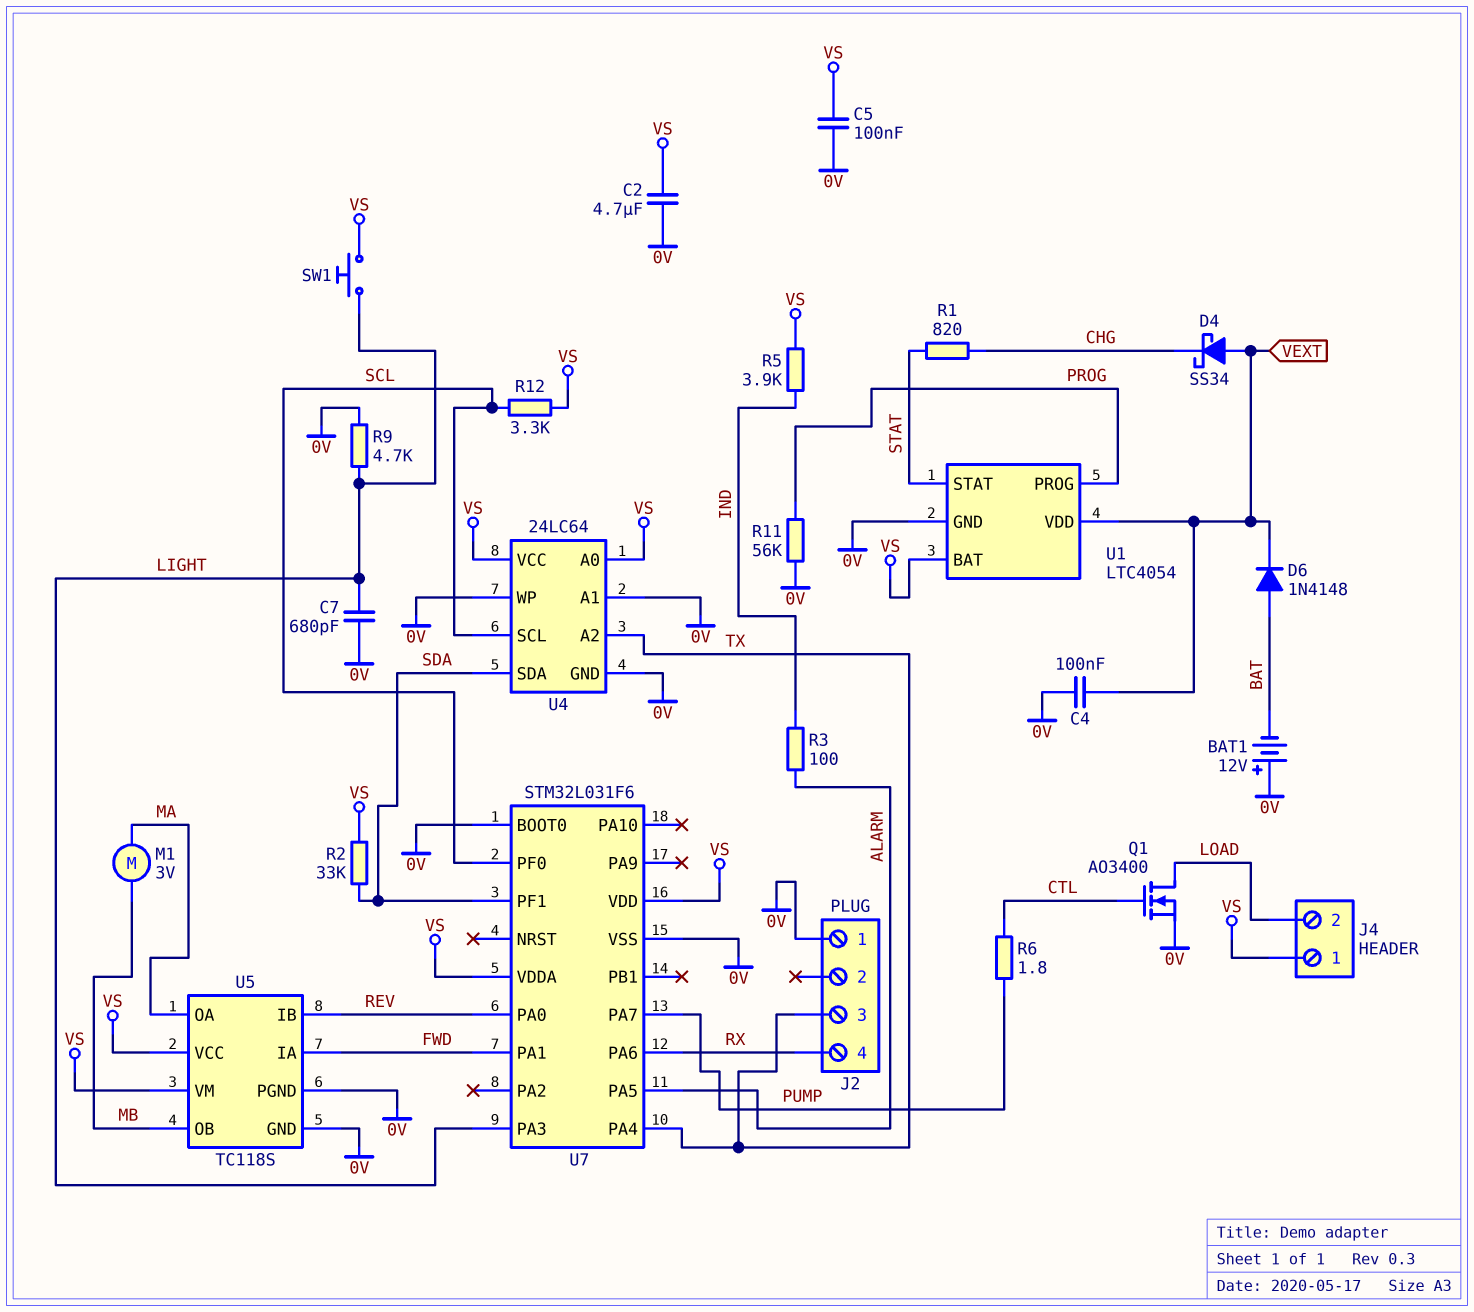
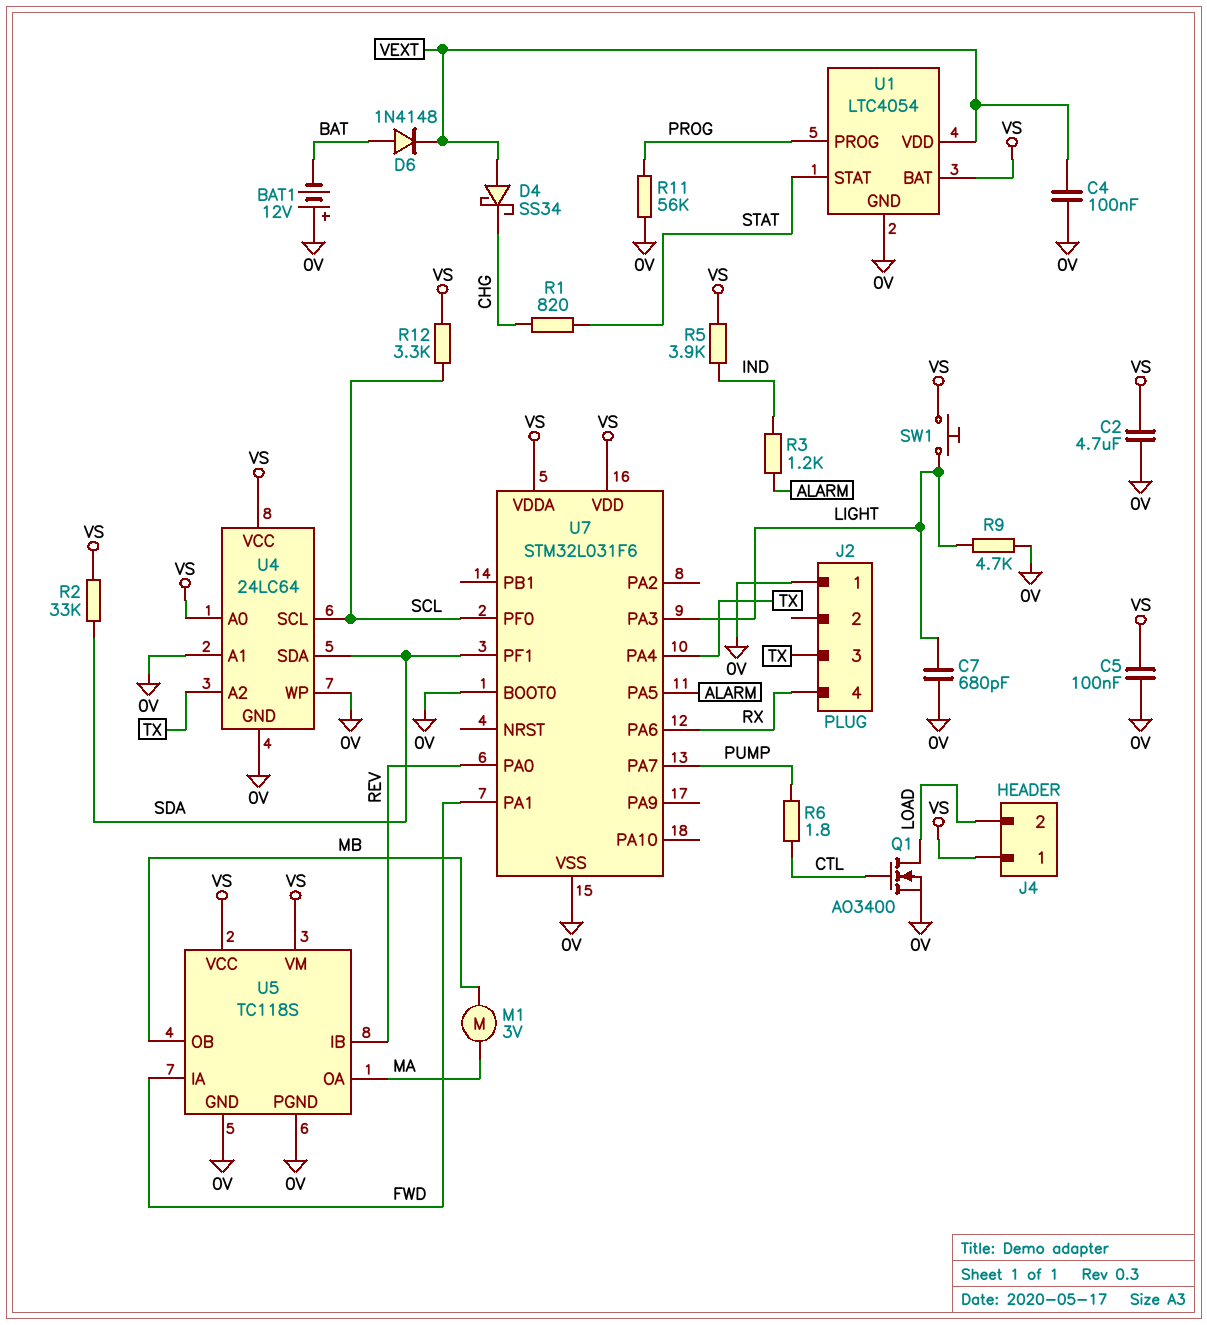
R3: 100 (ALARM, IND) -> 1.2k (ALARM, IND)

